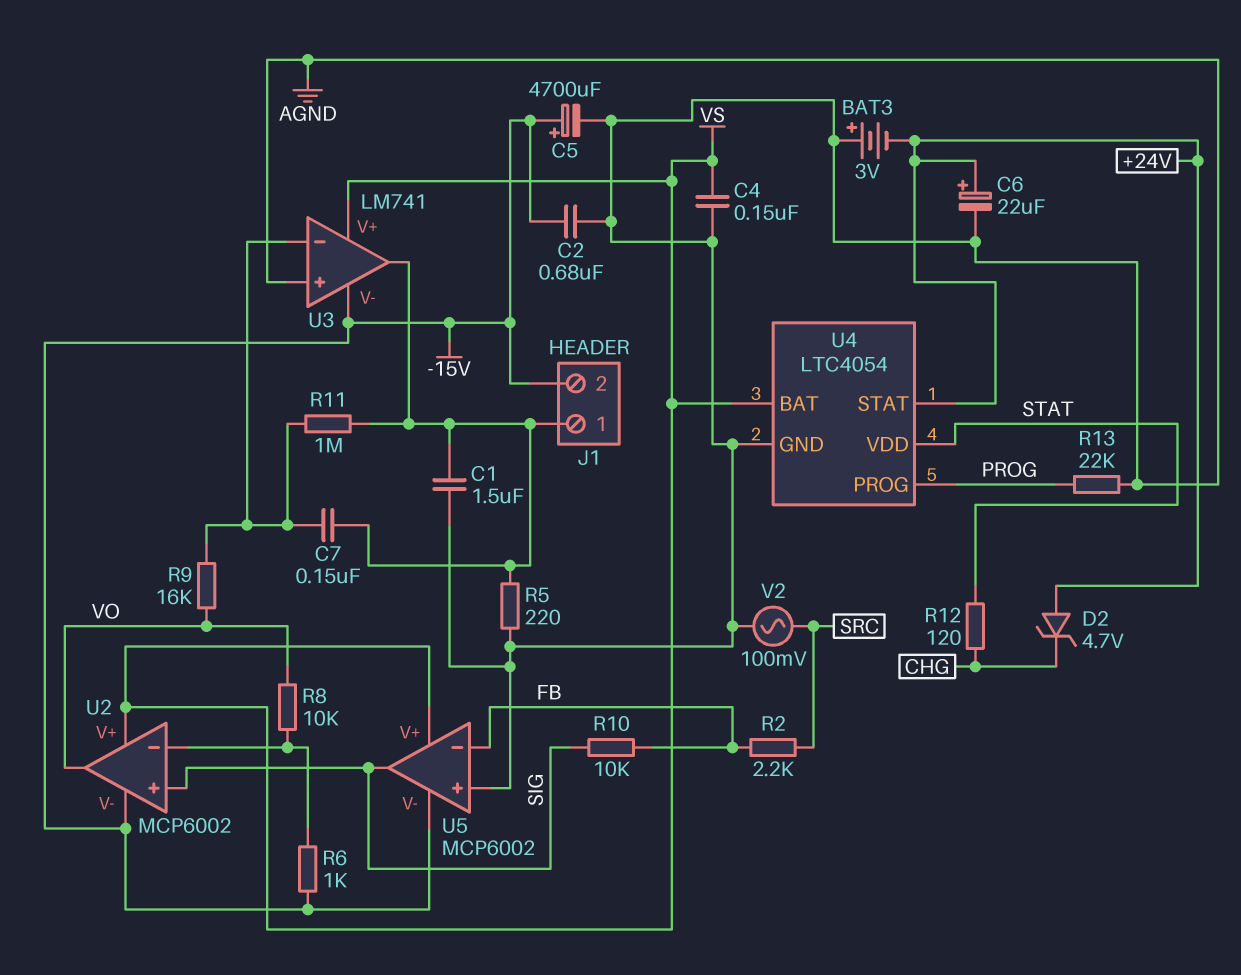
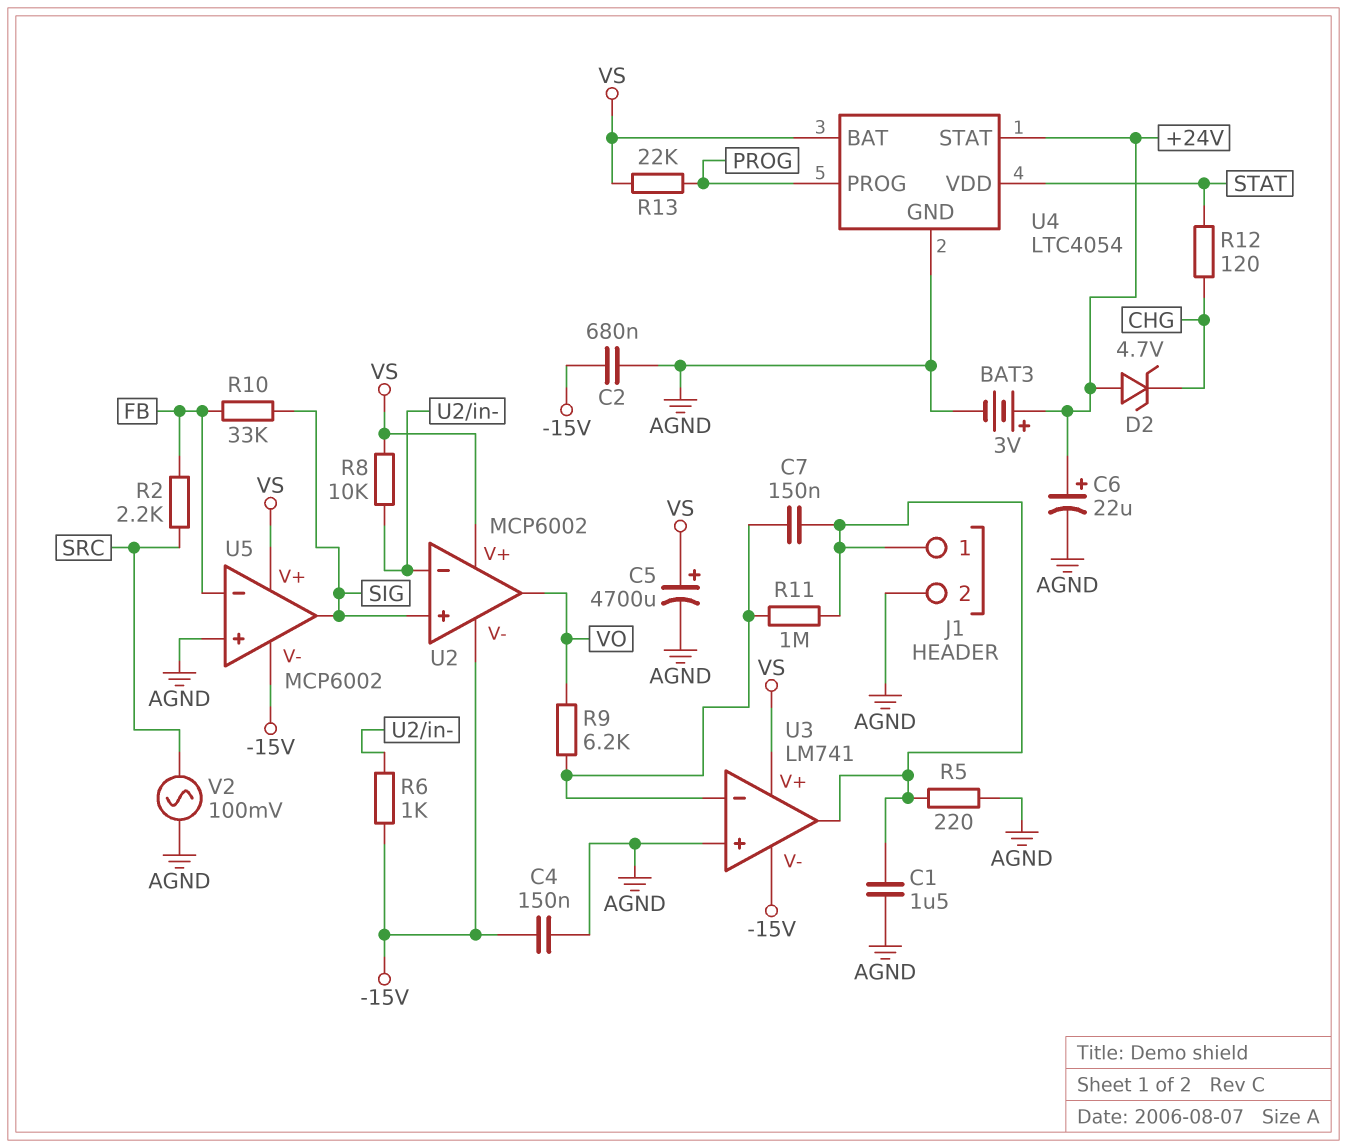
BAT3: 3V (plus AGND, minus +24V) -> 3V (plus +24V, minus AGND)
C4: 150nF (AGND, VS) -> 150nF (-15V, AGND)
C5: 4700uF (plus -15V, minus AGND) -> 4700uF (plus VS, minus AGND)
J1 pin 2: -15V -> AGND
R8: 10k (U2/in-, VO) -> 10k (U2/in-, VS)
R9: 16k (U3/in-, VO) -> 6.2k (U3/in-, VO)
R10: 10k (FB, SIG) -> 33k (FB, SIG)
R13: 22k (AGND, PROG) -> 22k (PROG, VS)

